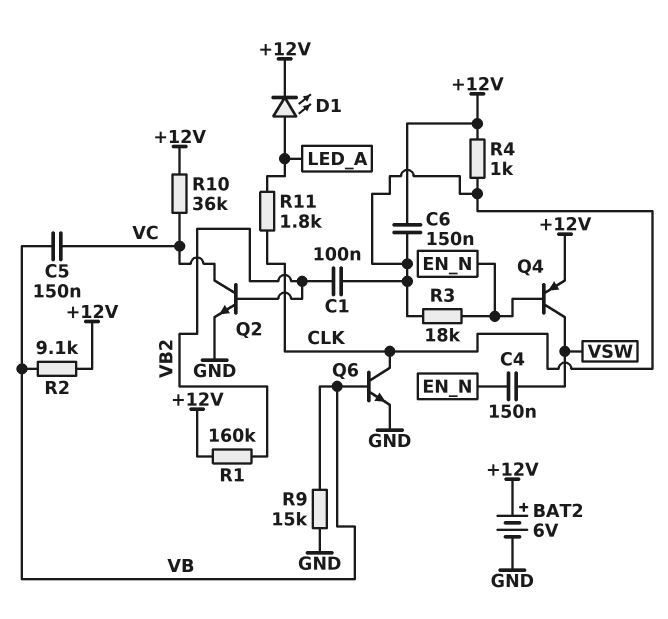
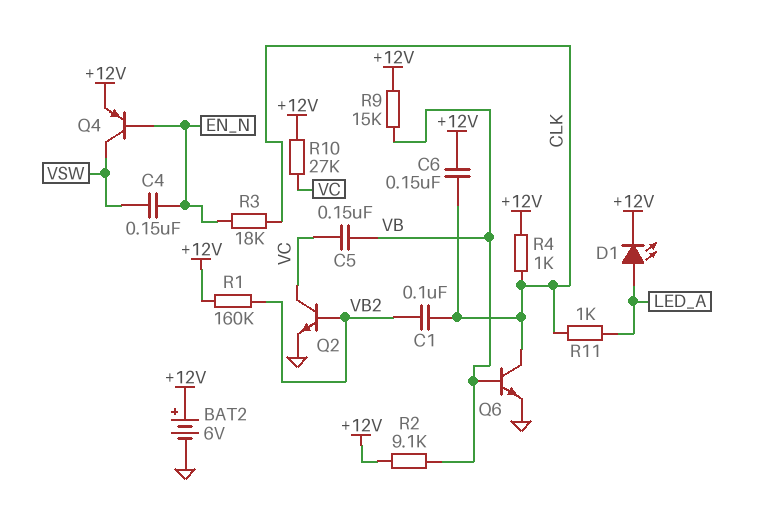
R9: 15k (GND, VB) -> 15k (+12V, VB)
R10: 36k (+12V, VC) -> 27k (+12V, VC)
R11: 1.8k (CLK, LED_A) -> 1k (CLK, LED_A)

